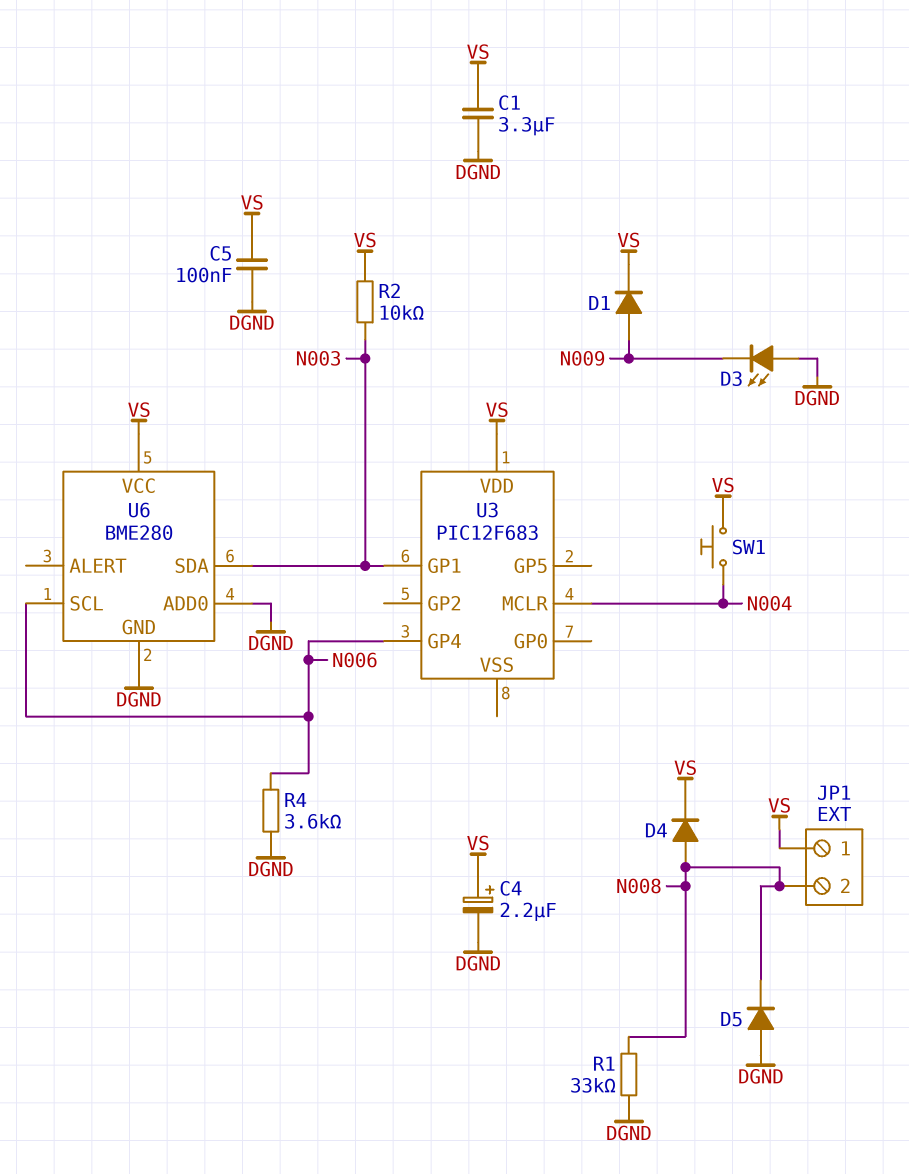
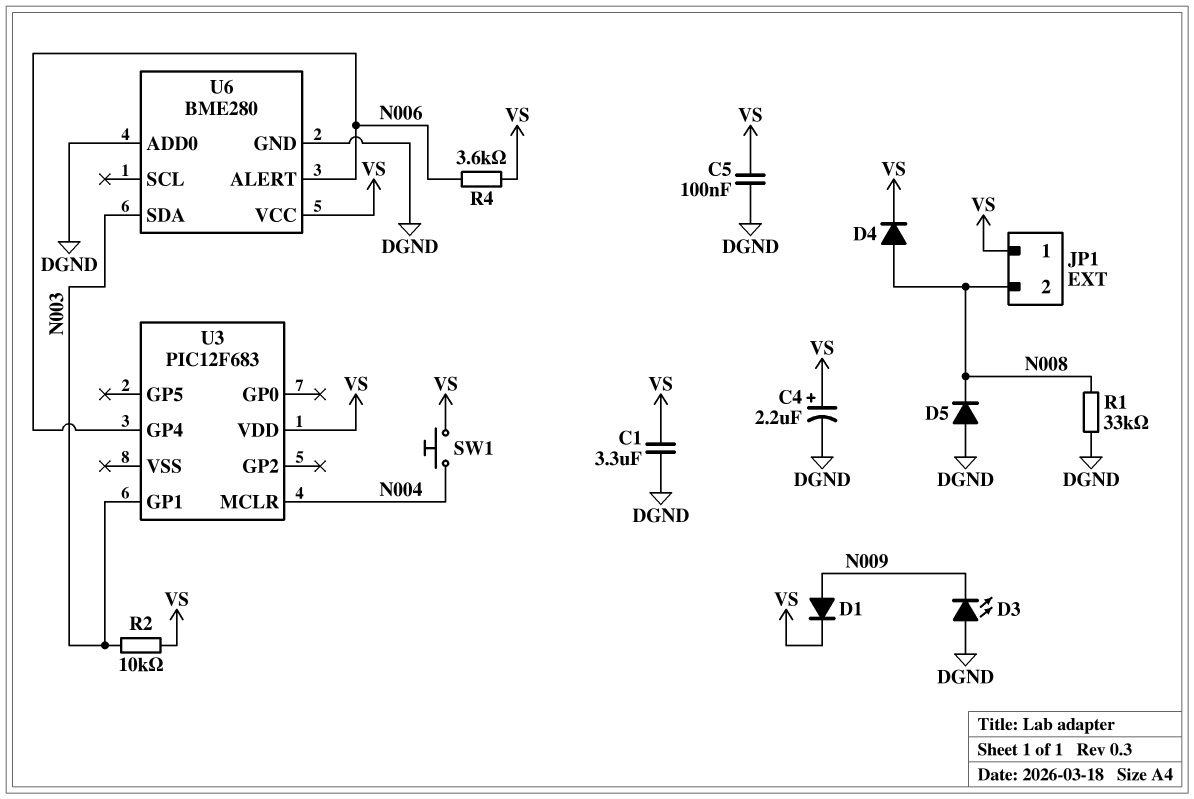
R4: 3.6k (DGND, N006) -> 3.6k (N006, VS)
U6 pin ALERT: none -> N006
U6 pin SCL: N006 -> none

